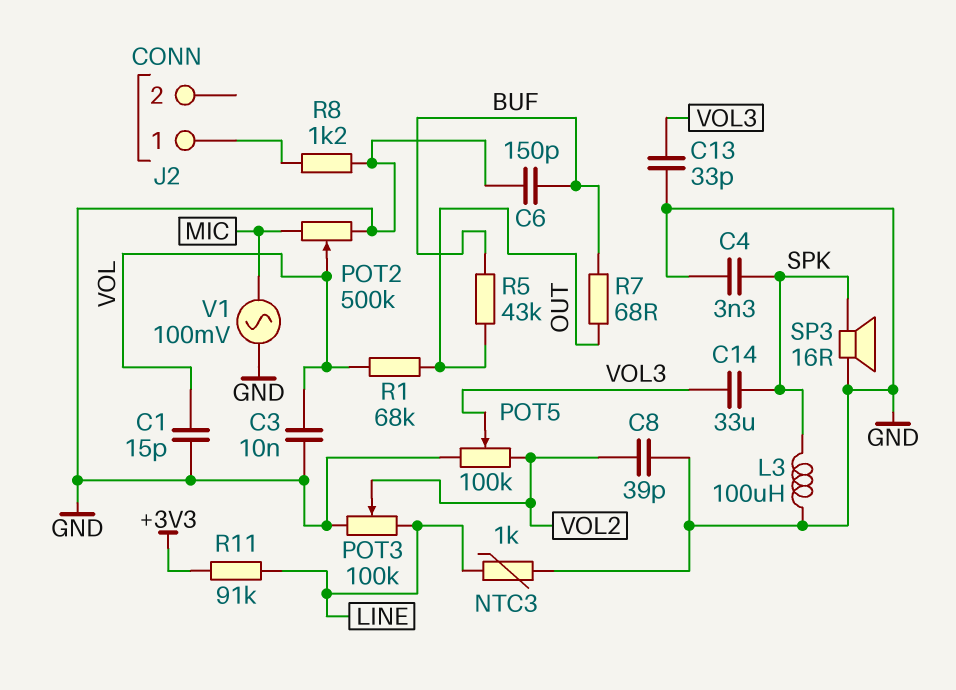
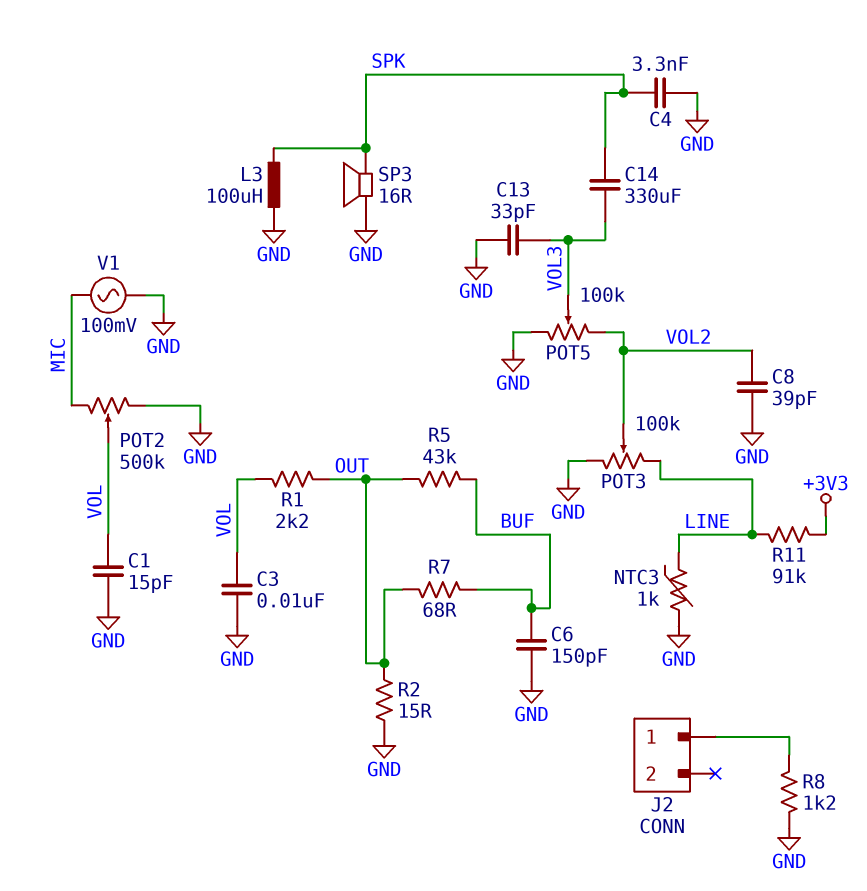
C14: 33uF (SPK, VOL3) -> 330uF (SPK, VOL3)
R1: 68k (OUT, VOL) -> 2.2k (OUT, VOL)
R2: none -> 15 (GND, OUT)

